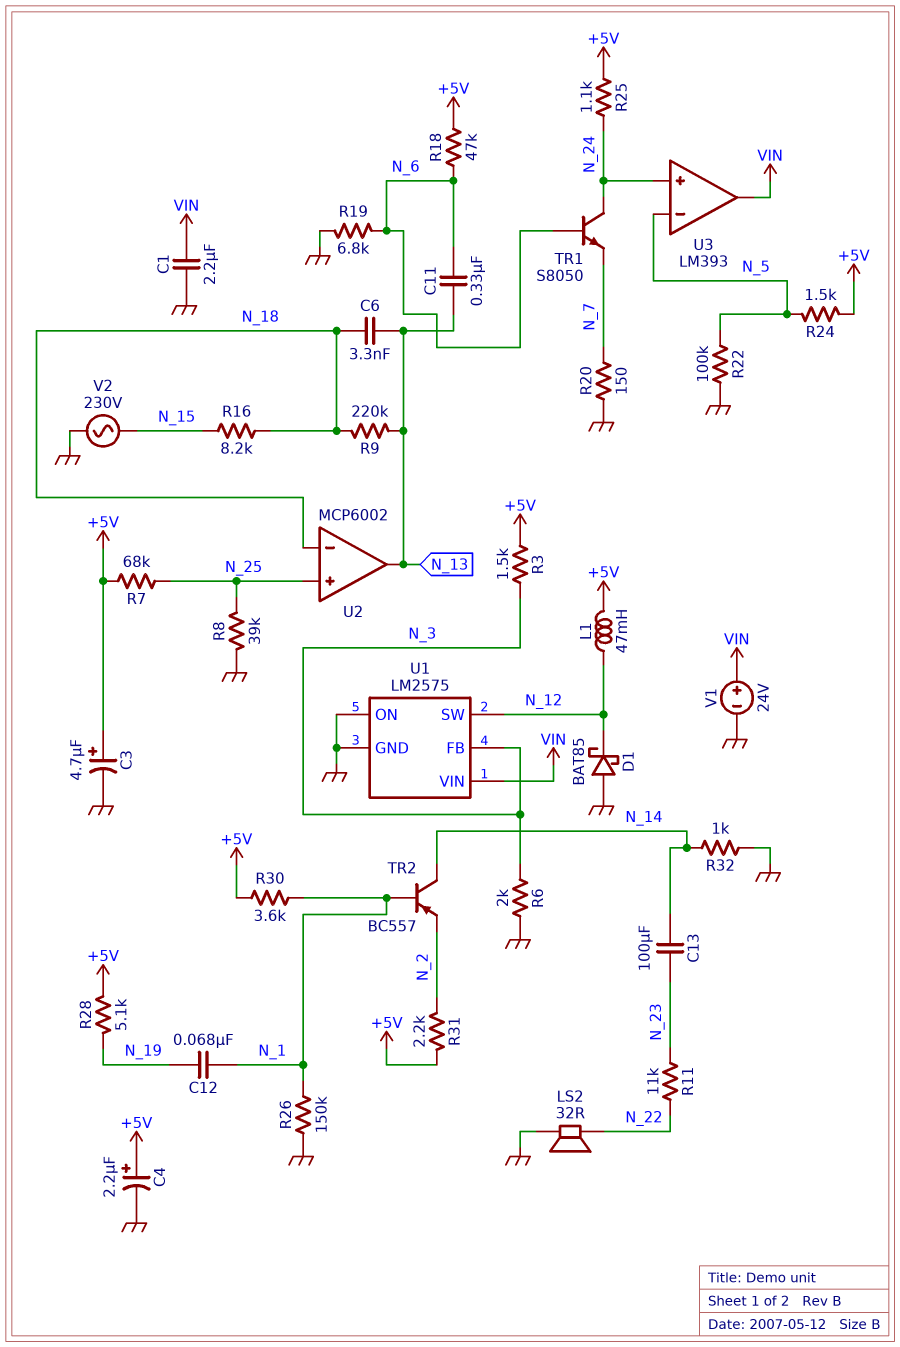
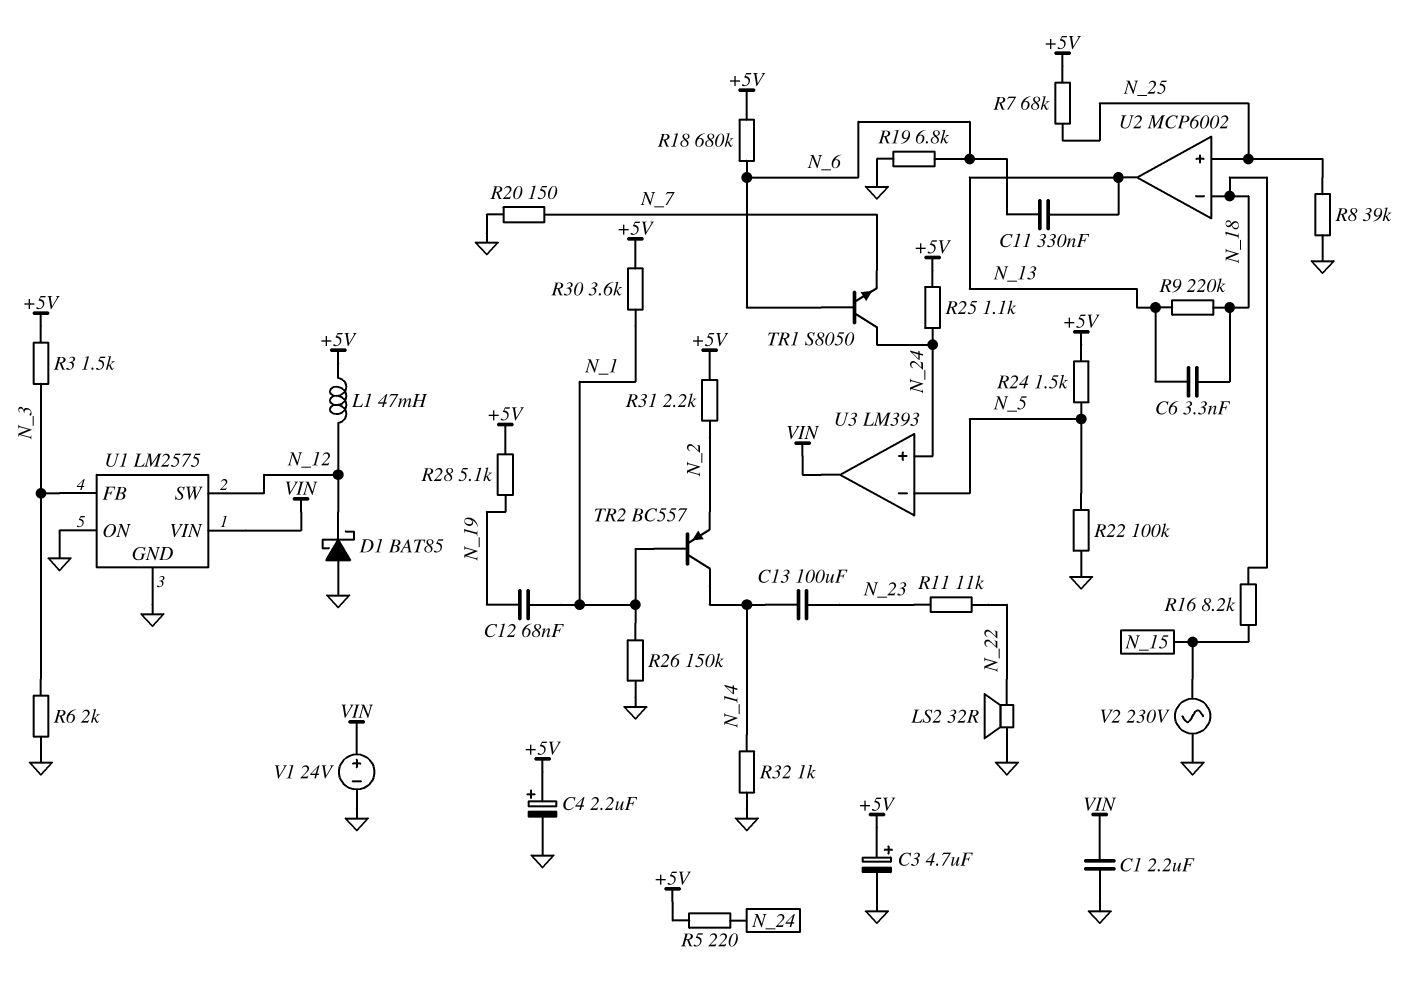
R5: none -> 220 (+5V, N_24)
R18: 47k (+5V, N_6) -> 680k (+5V, N_6)

